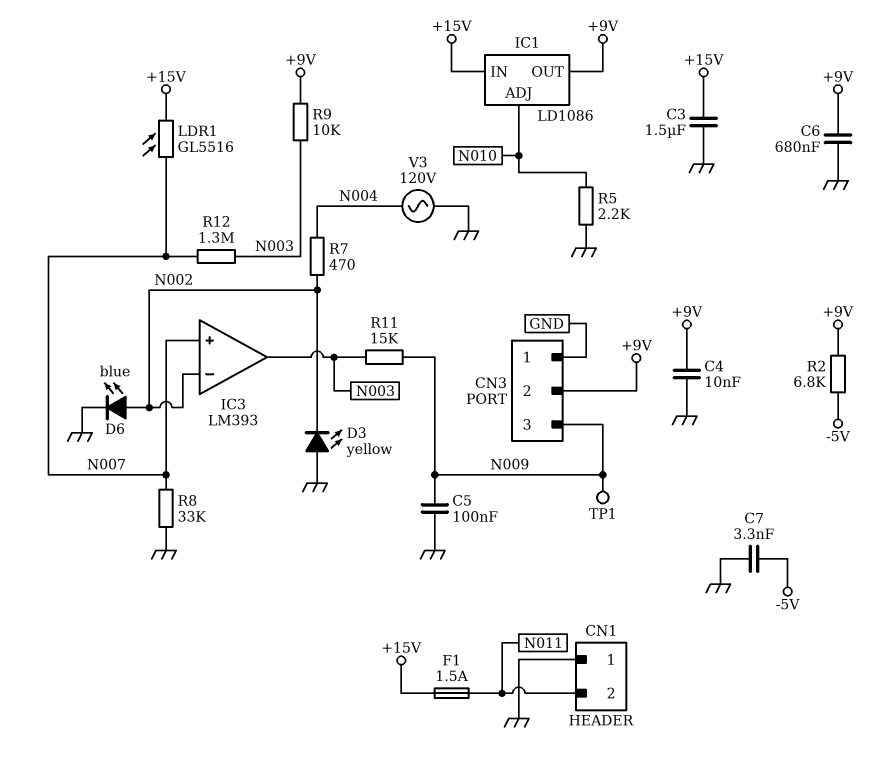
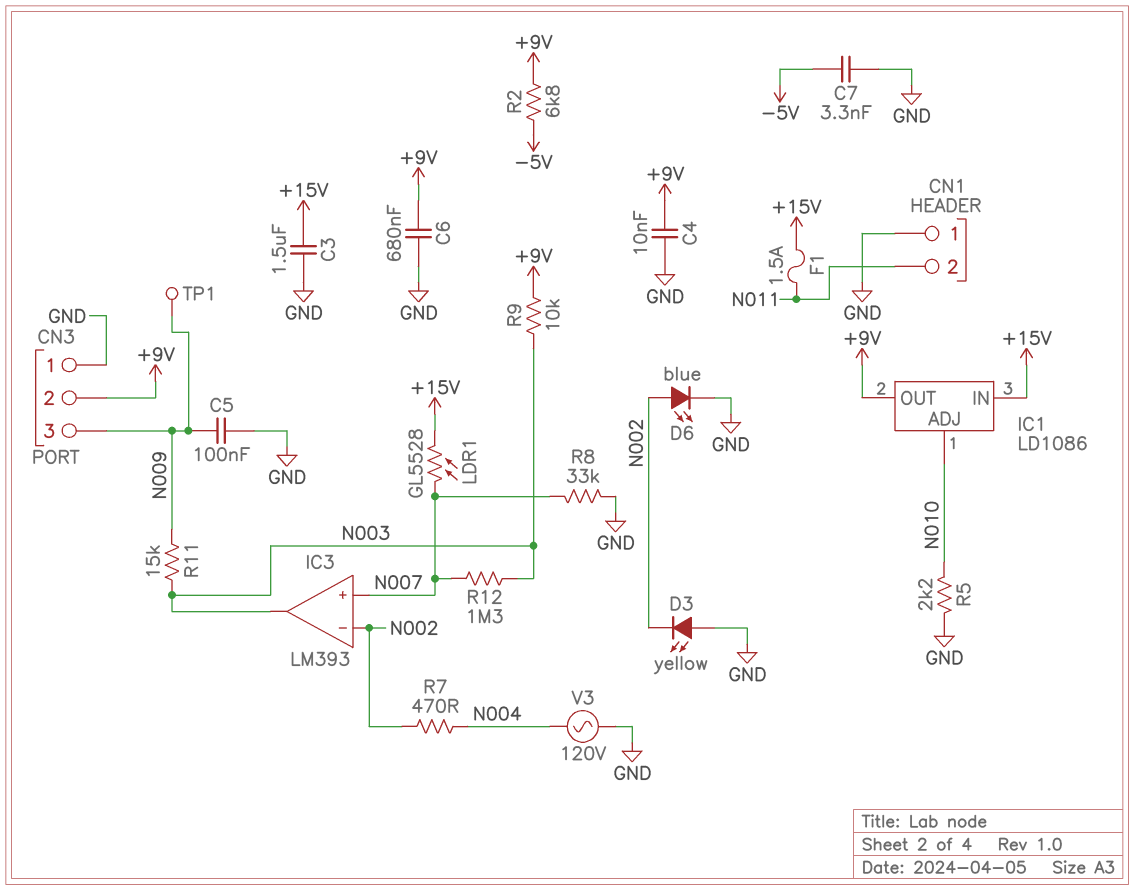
LDR1: GL5516 (+15V, N007) -> GL5528 (+15V, N007)

